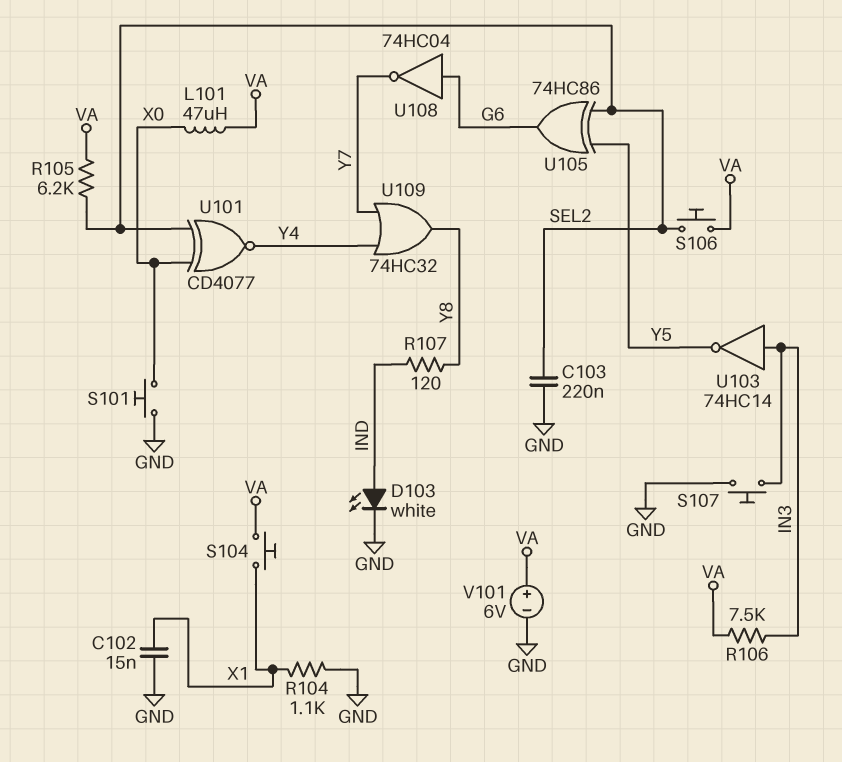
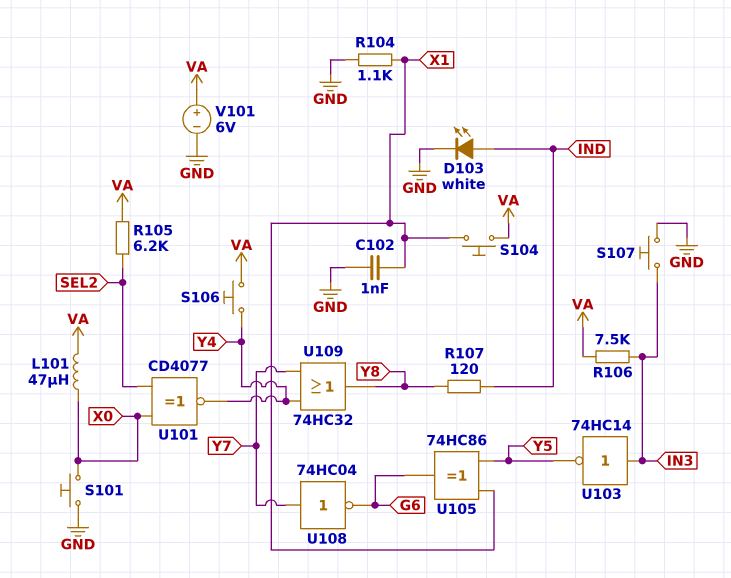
C102: 15nF (GND, X1) -> 1nF (GND, X1)
C103: 220nF (GND, SEL2) -> none
S106: button (SEL2, VA) -> button (VA, Y4)
U105: XOR 74HC86 (in SEL2, in Y5, out G6) -> XOR 74HC86 (in X1, in Y5, out G6)
U108: NOT 74HC04 (in G6, out Y7) -> NOT 74HC04 (in Y7, out G6)

